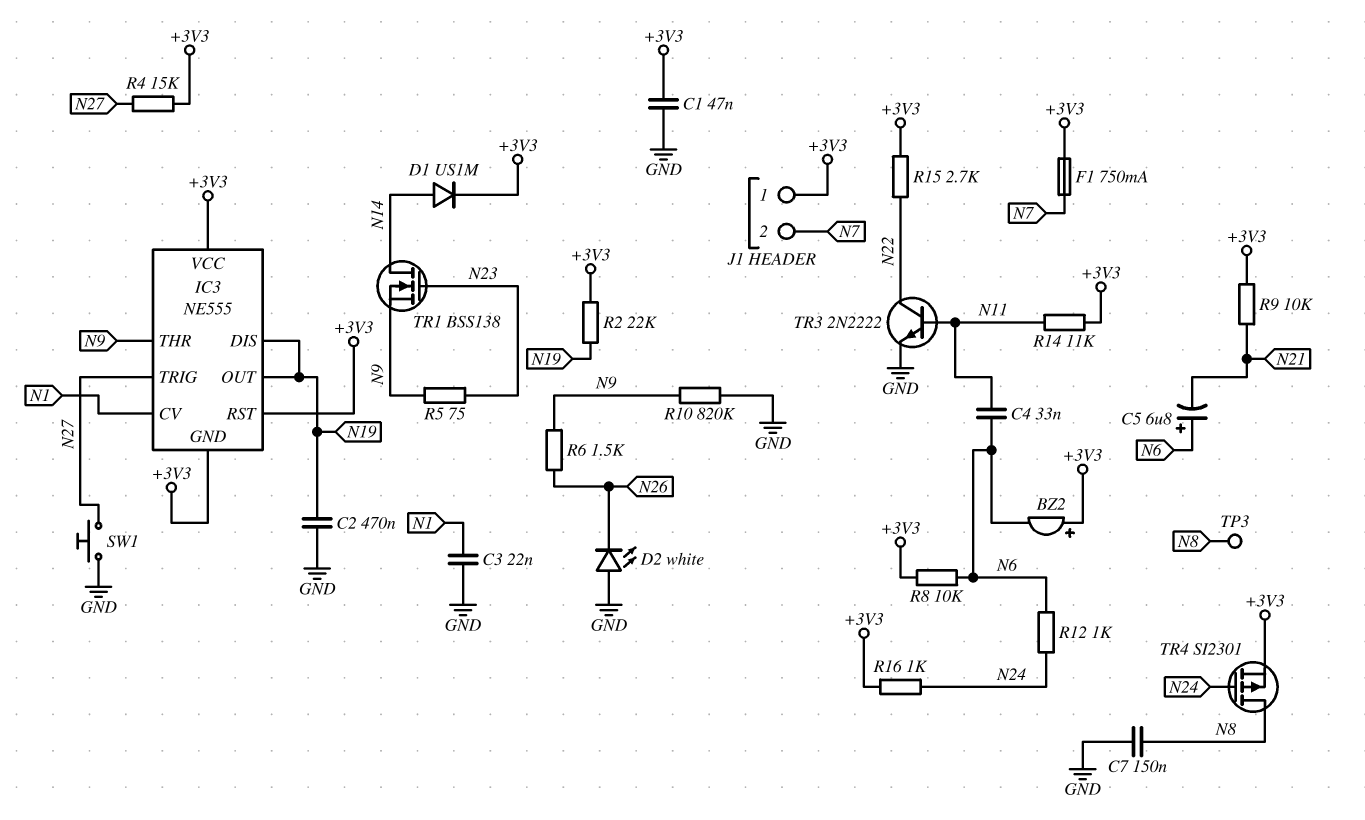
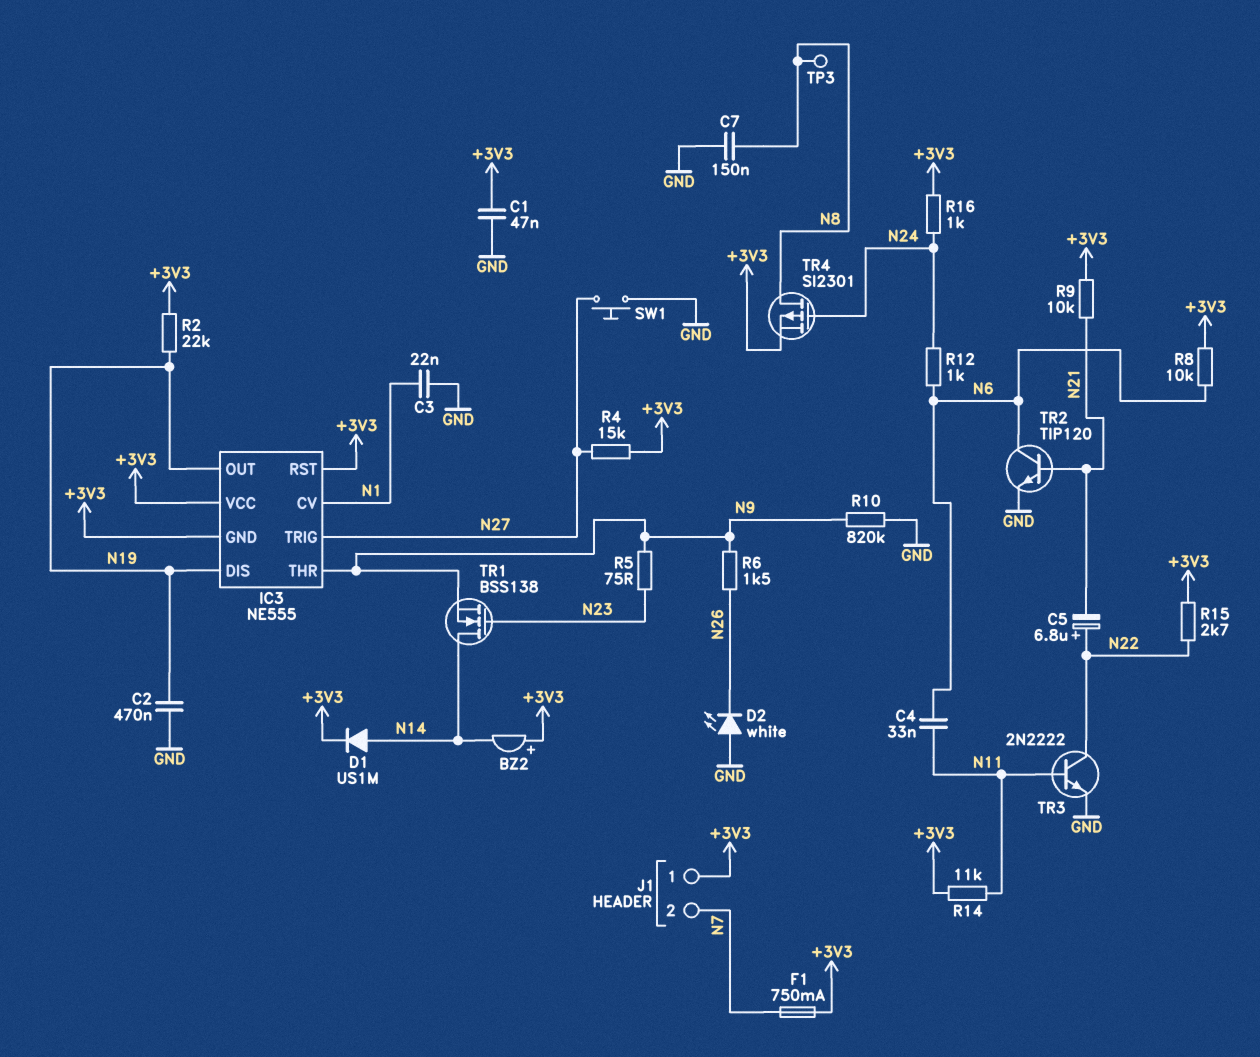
BZ2: buzzer (plus +3V3, minus N6) -> buzzer (plus +3V3, minus N14)
C5: 6.8uF (plus N6, minus N21) -> 6.8uF (plus N22, minus N21)
TR2: none -> NPN TIP120 (B N21, C N6, E GND)

